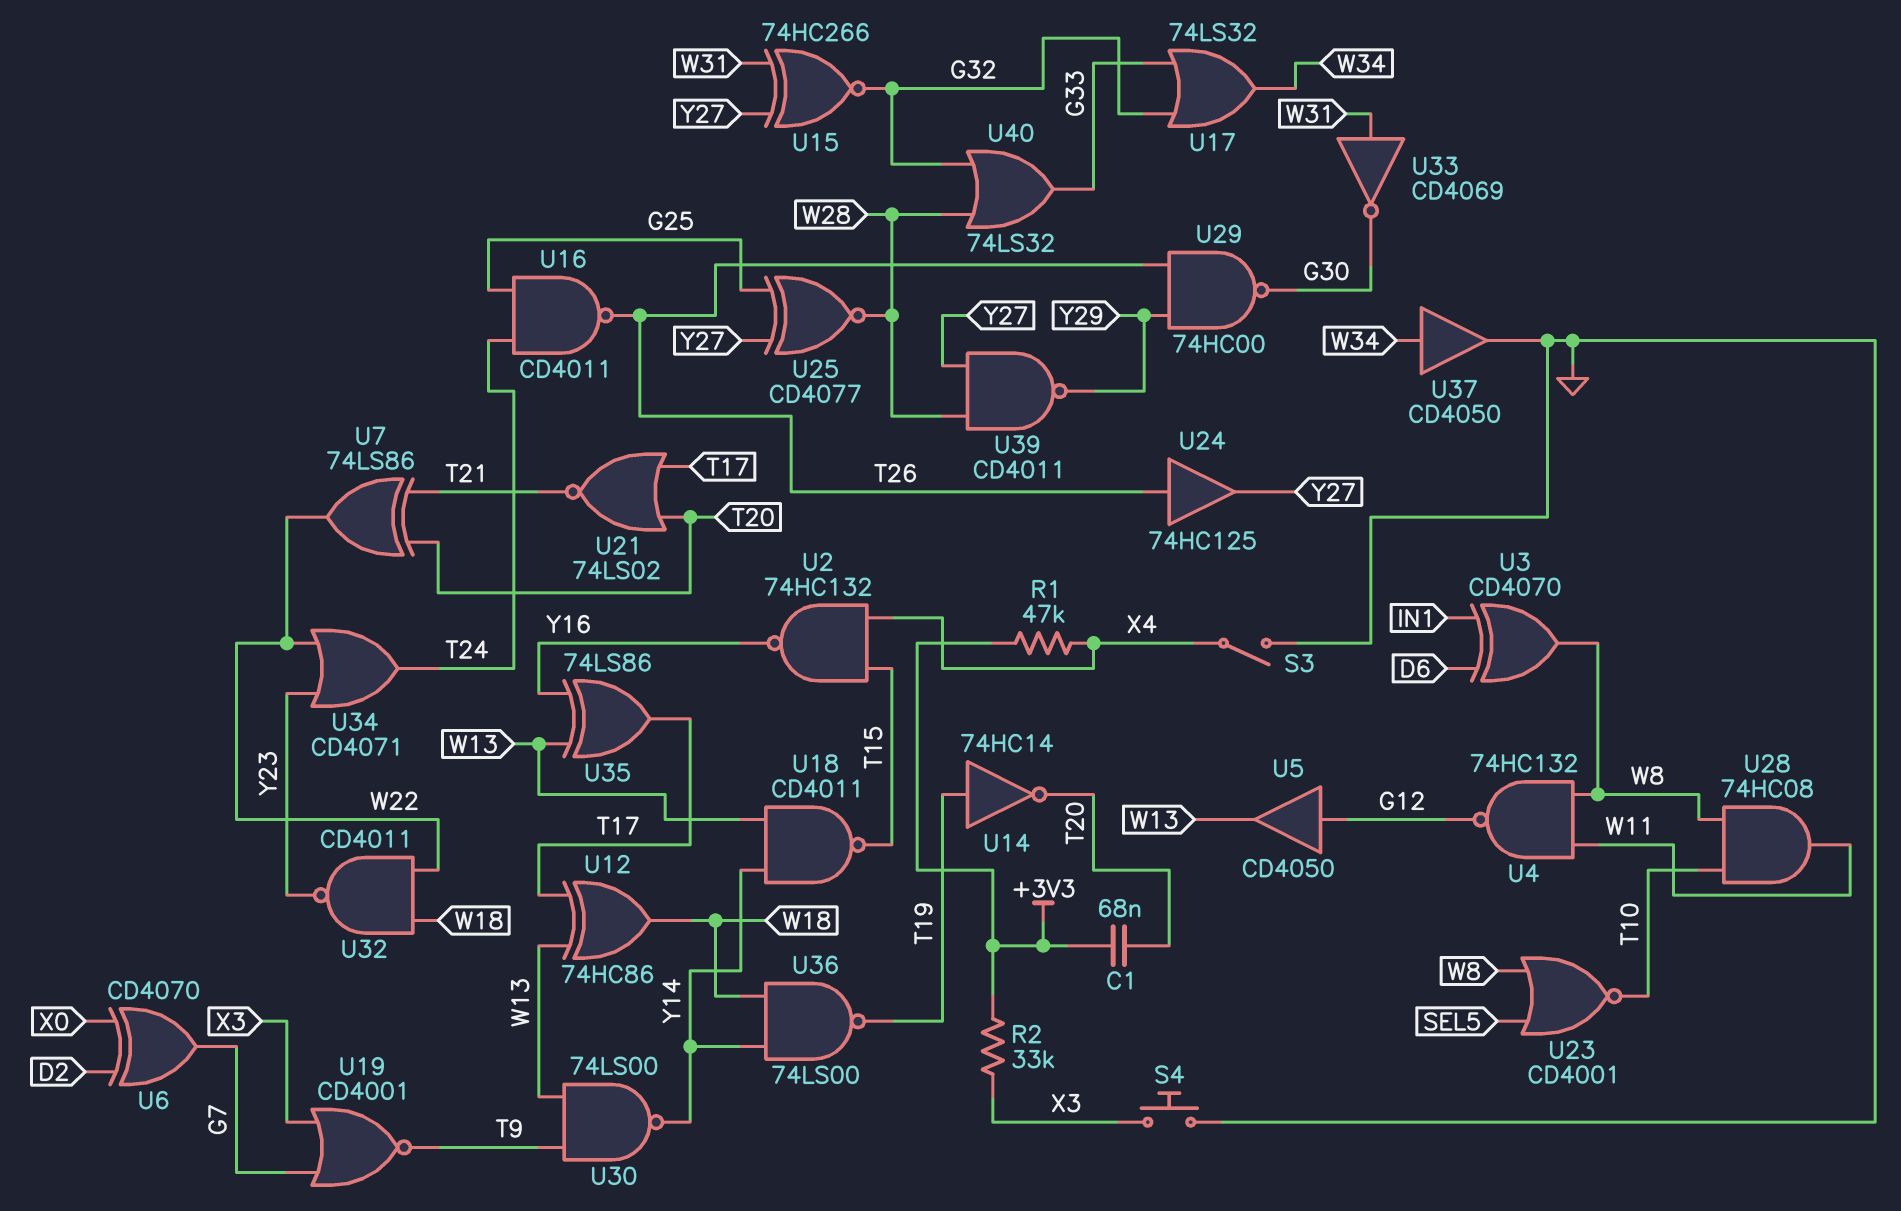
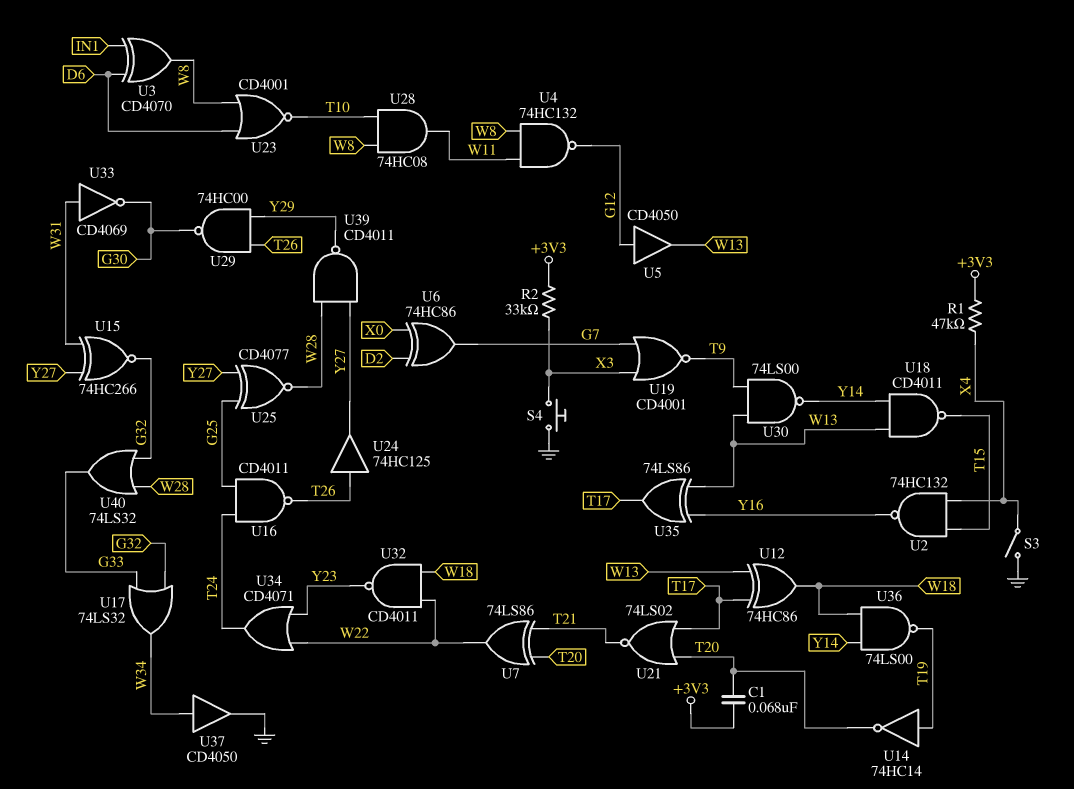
U6: XOR CD4070 (in D2, in X0, out G7) -> XOR 74HC86 (in D2, in X0, out G7)
U23: NOR CD4001 (in SEL5, in W8, out T10) -> NOR CD4001 (in D6, in W8, out T10)

